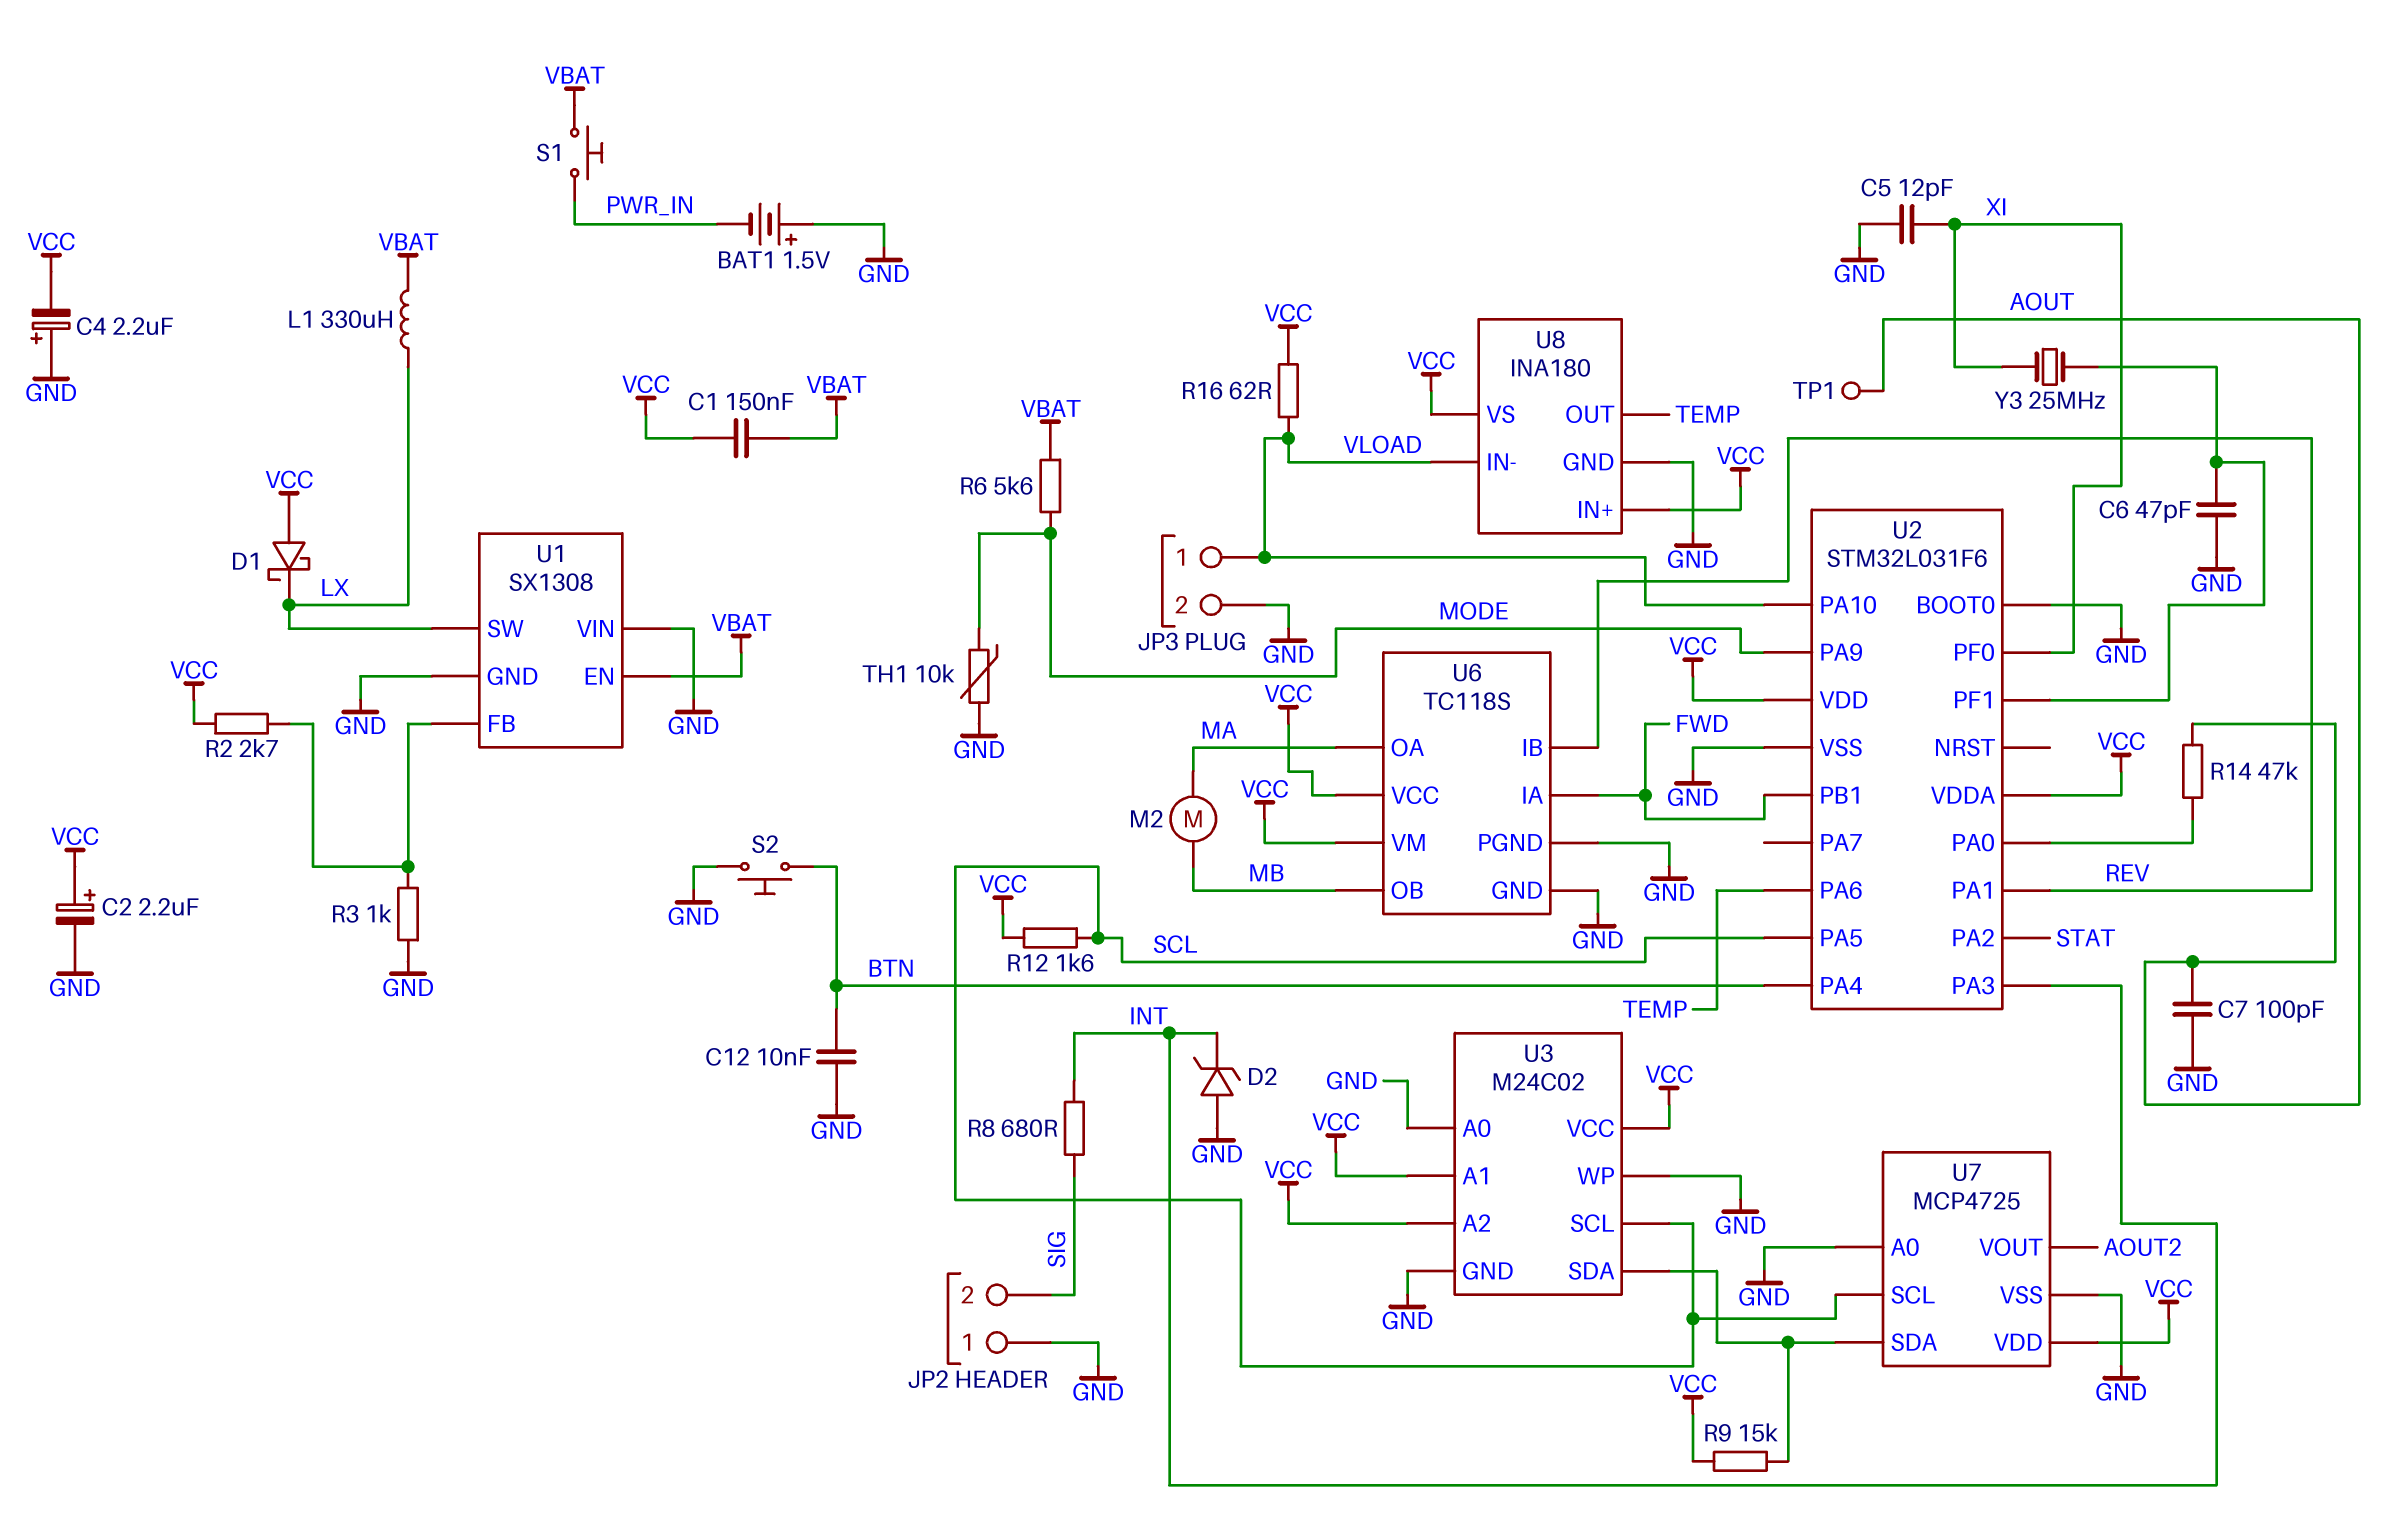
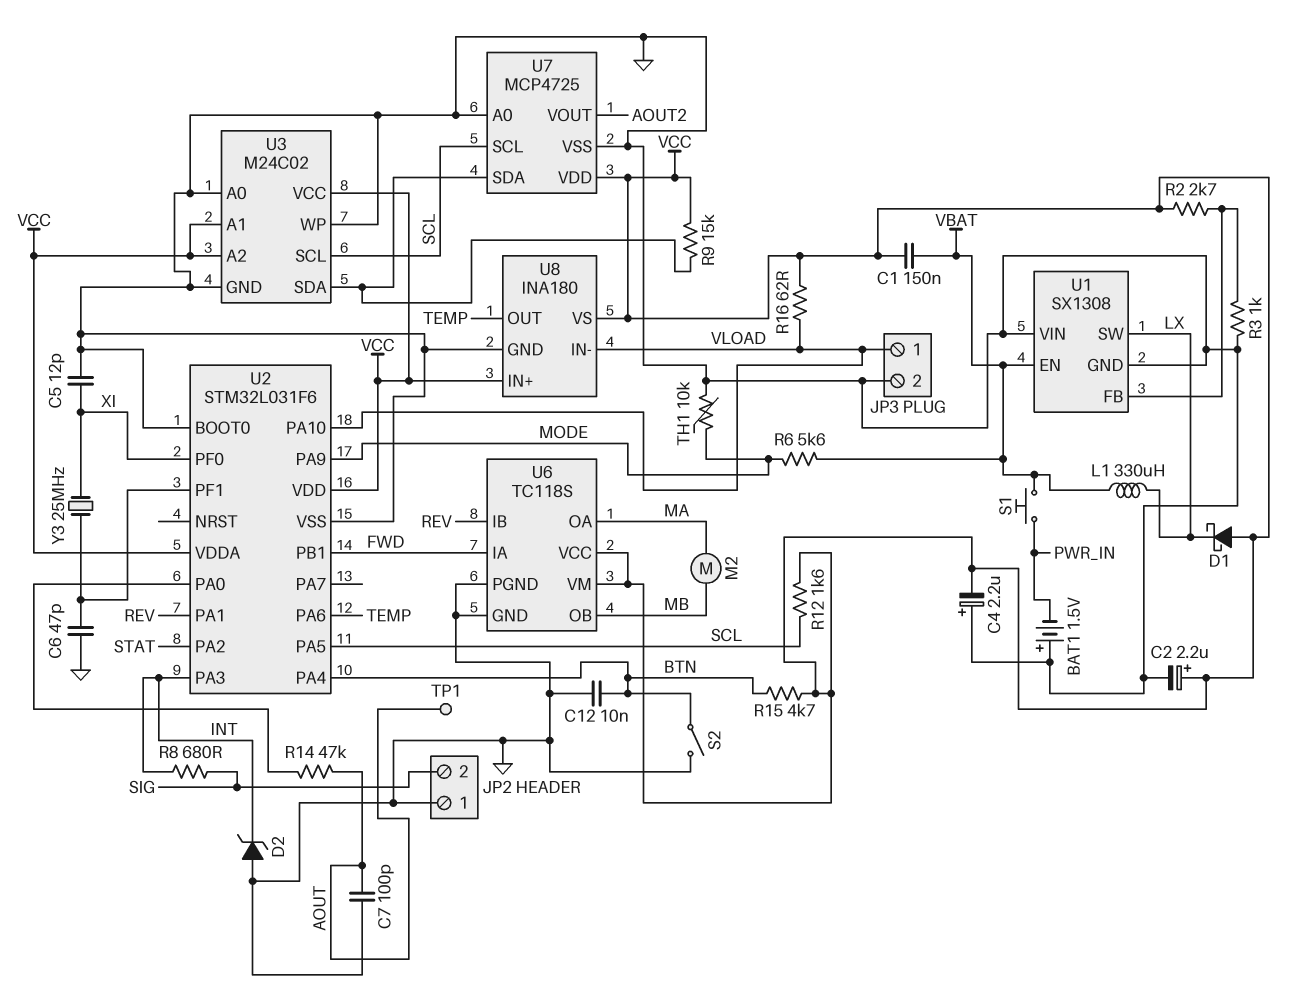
R15: none -> 4.7k (BTN, VCC)
S2: button (BTN, GND) -> switch (BTN, GND)

